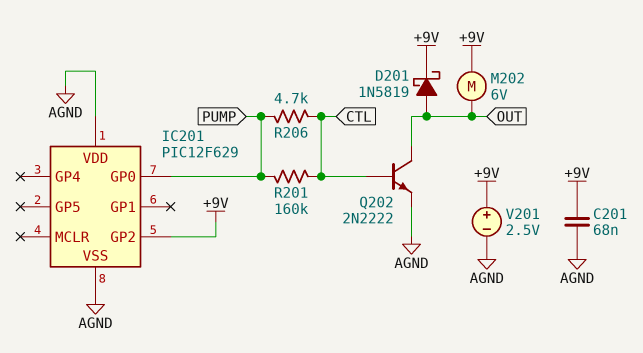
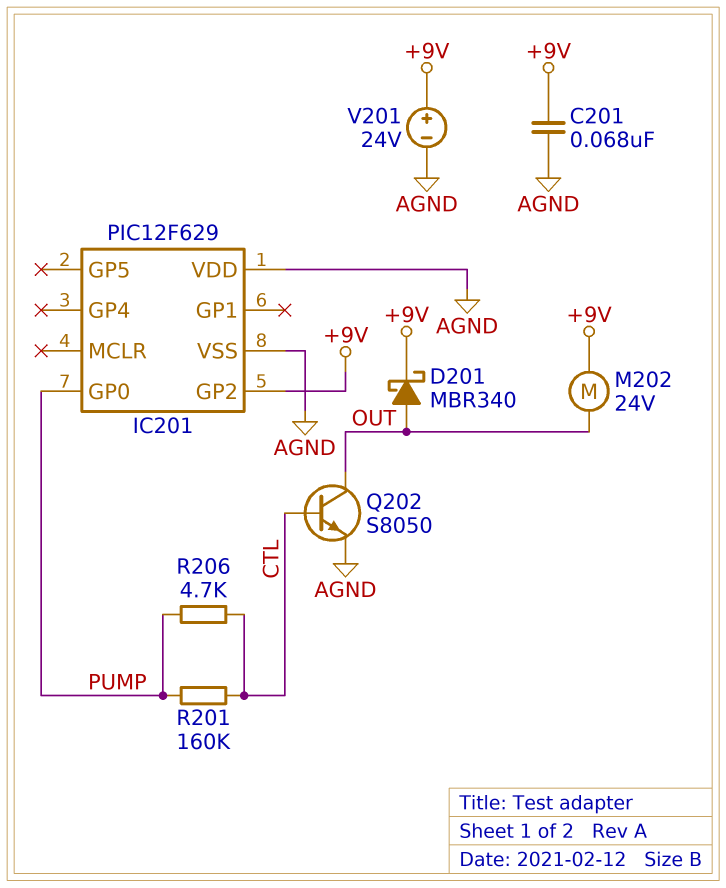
D201: schottky 1N5819 (A OUT, K +9V) -> schottky MBR340 (A OUT, K +9V)
M202: motor 6V (+9V, OUT) -> motor 24V (+9V, OUT)
Q202: NPN 2N2222 (B CTL, C OUT, E AGND) -> NPN S8050 (B CTL, C OUT, E AGND)
V201: 2.5V (plus +9V, minus AGND) -> 24V (plus +9V, minus AGND)

